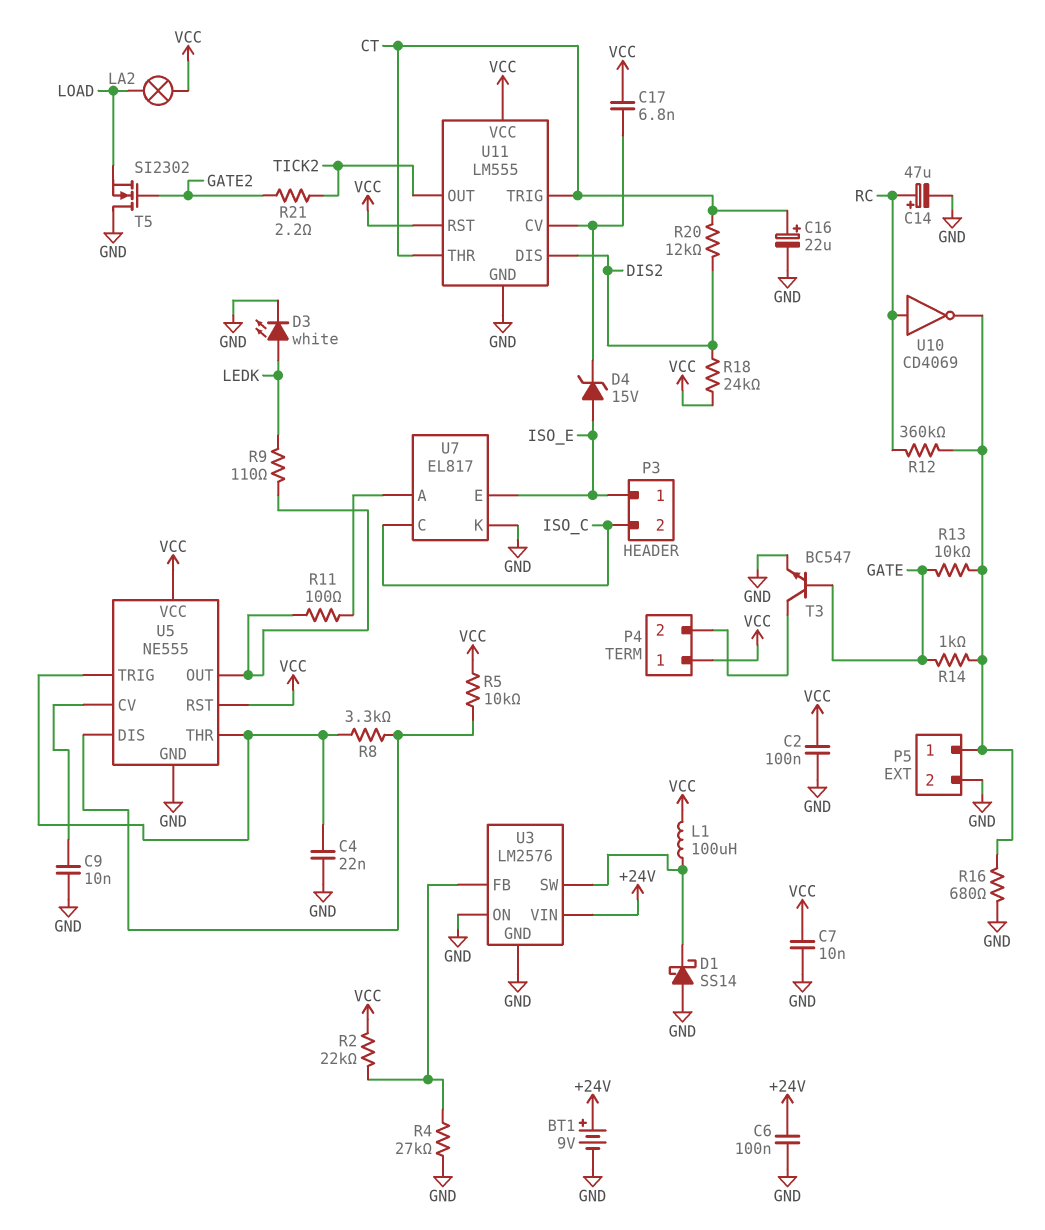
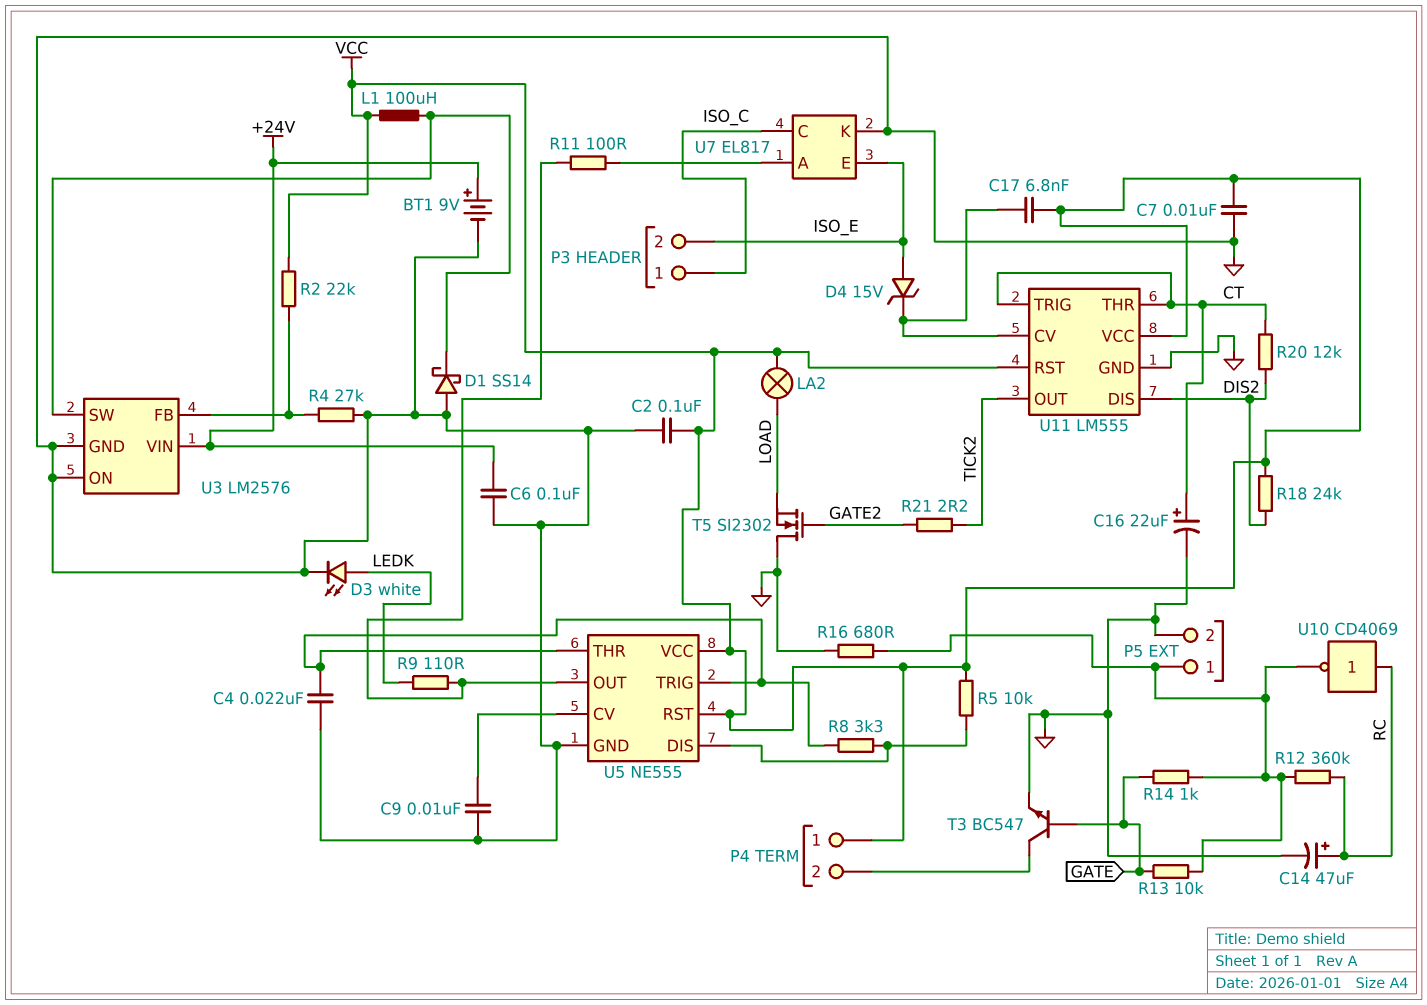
P3 pin 1: ISO_E -> ISO_C
P3 pin 2: ISO_C -> ISO_E

